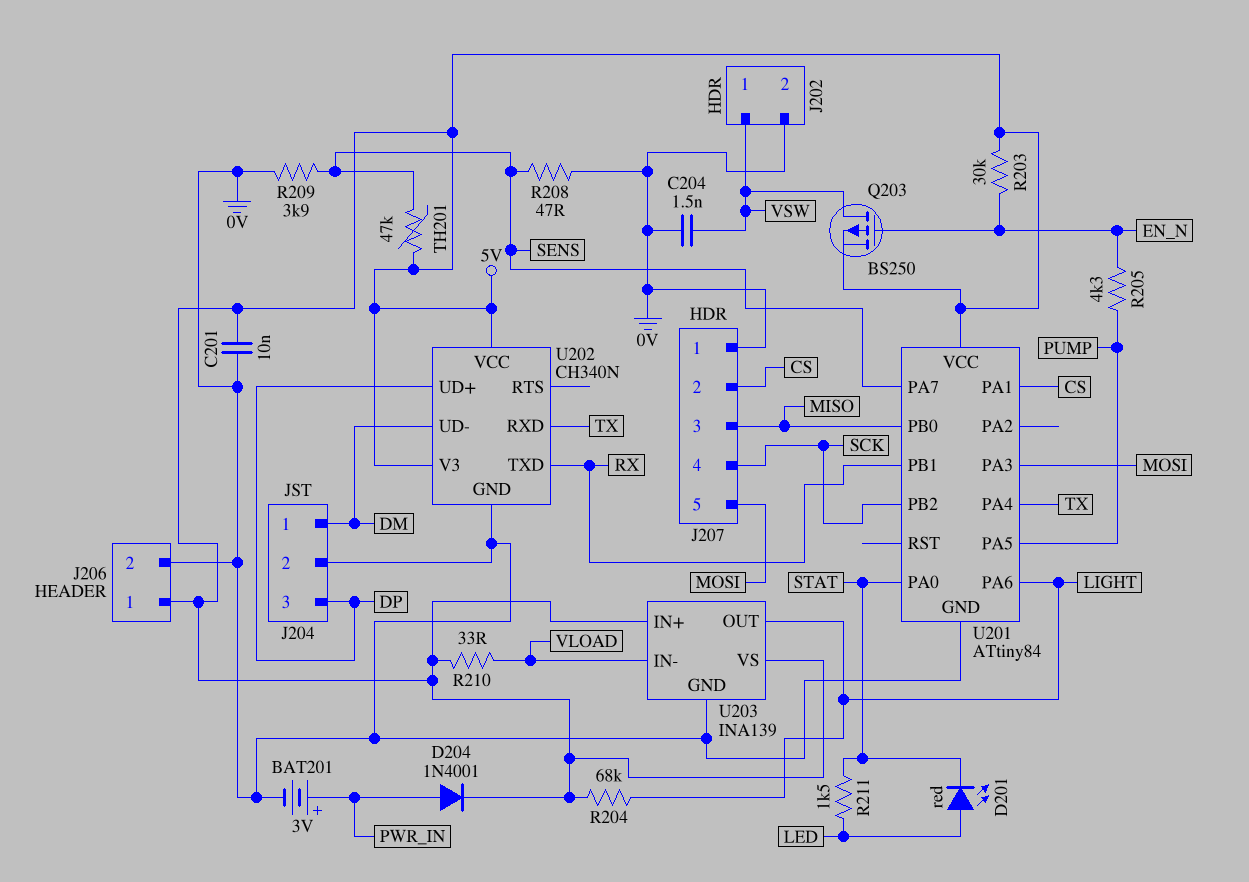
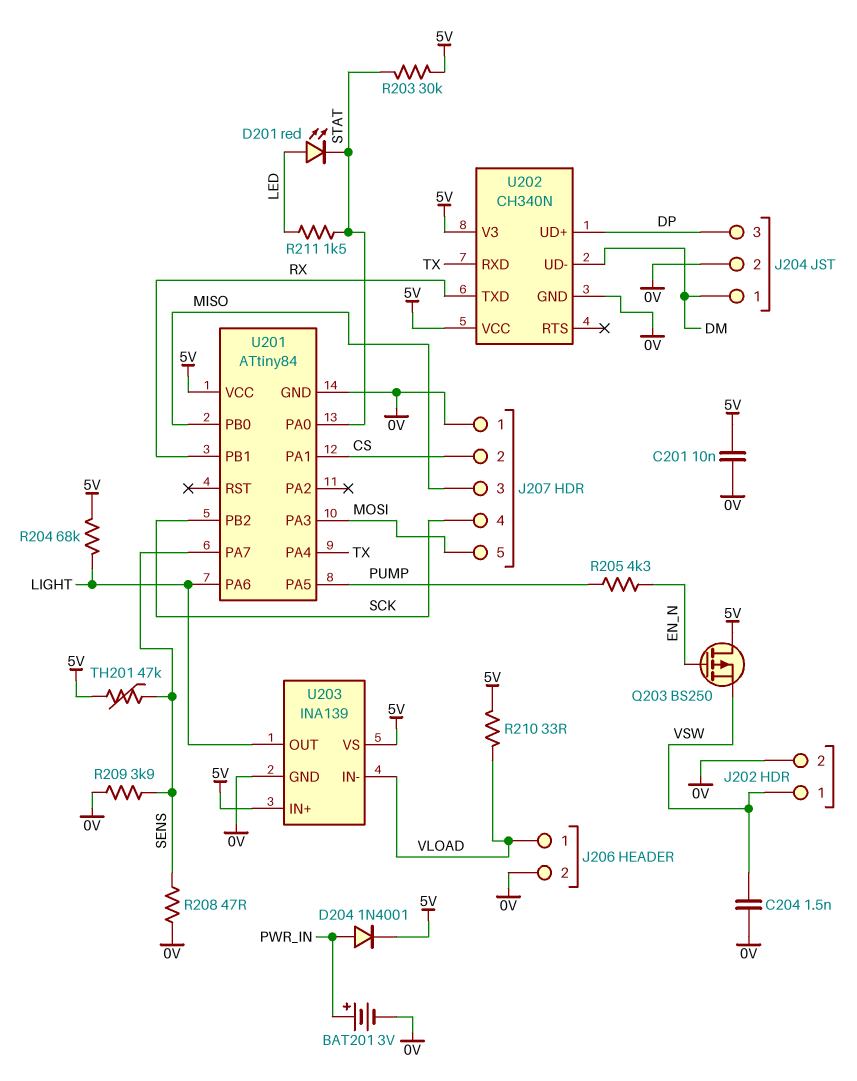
J206 pin 1: 5V -> VLOAD
Q203: PMOS BS250 (G EN_N, D VSW, S 5V) -> PMOS BS250 (G EN_N, D 5V, S VSW)
R203: 30k (5V, EN_N) -> 30k (5V, STAT)

